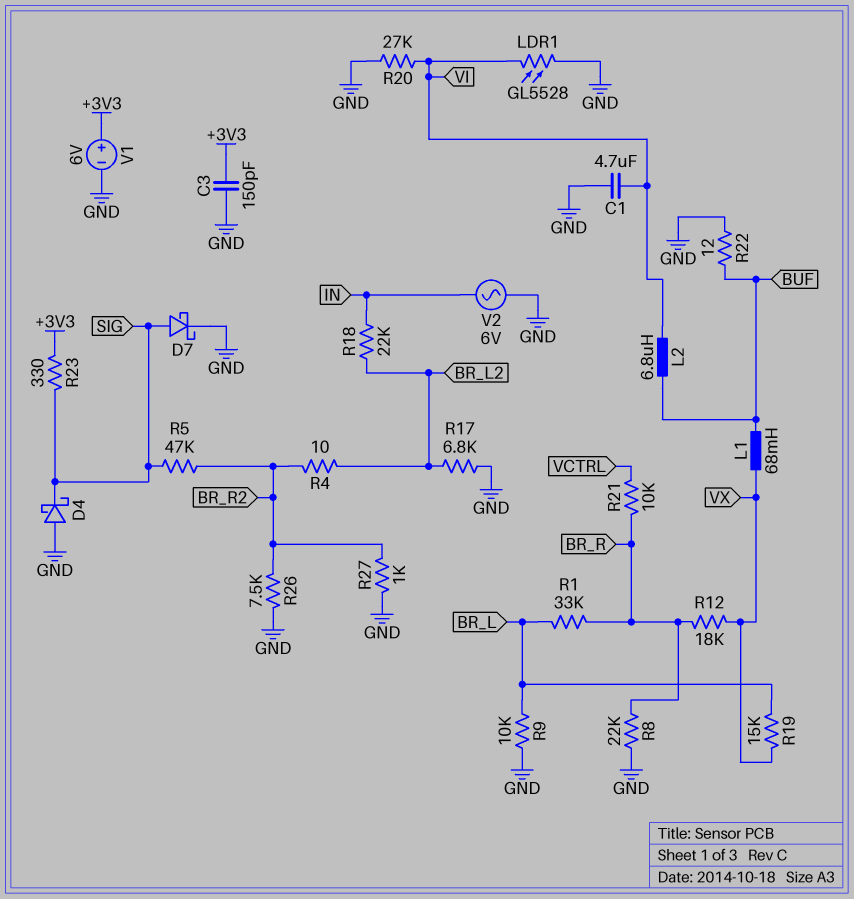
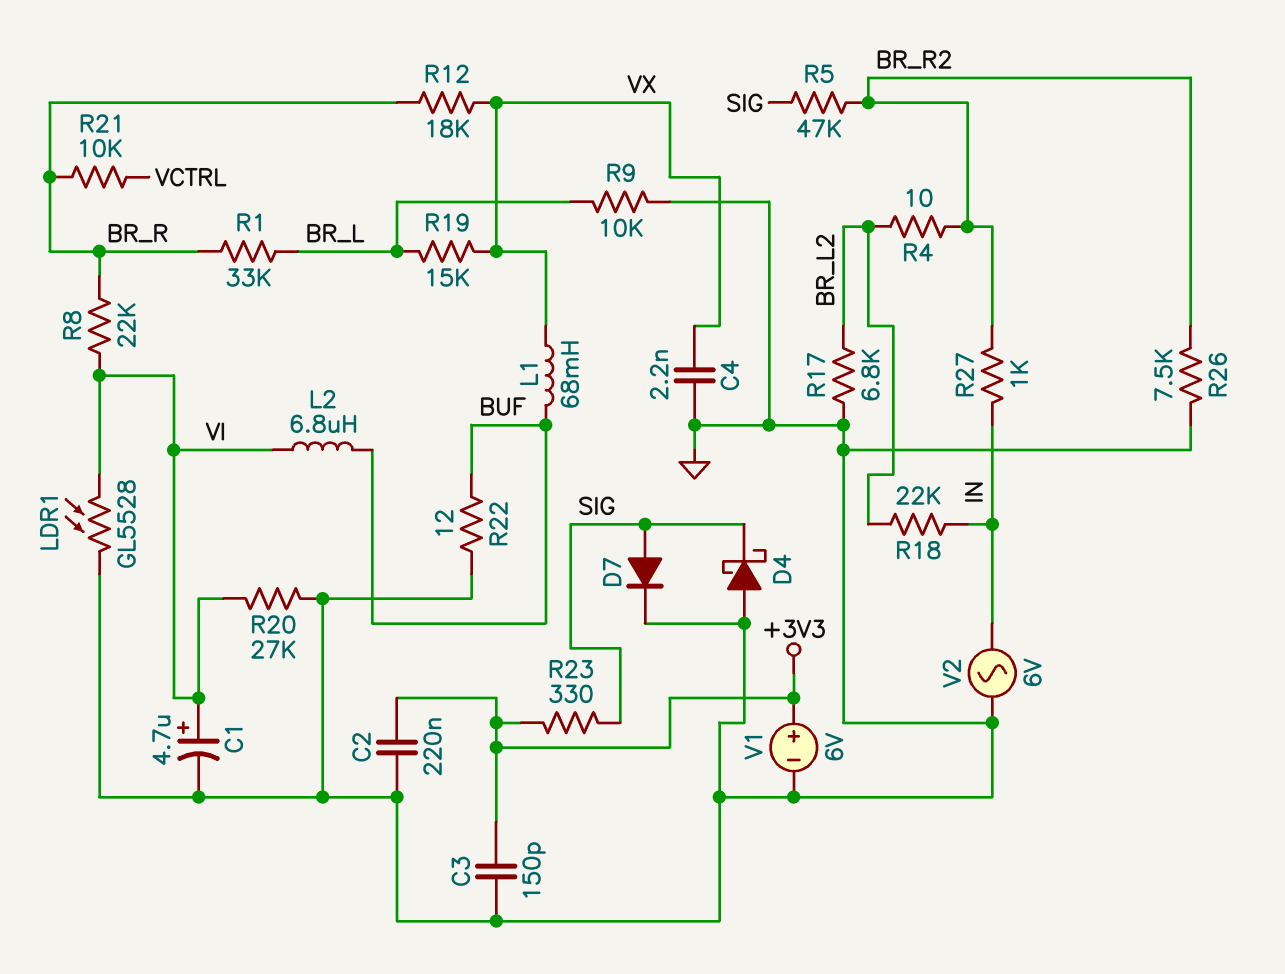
C1: 4.7uF (GND, VI) -> 4.7uF (plus VI, minus GND)
C2: none -> 220nF (+3V3, GND)
C4: none -> 2.2nF (GND, VX)
D7: schottky (A SIG, K GND) -> diode (A SIG, K GND)
R8: 22k (BR_R, GND) -> 22k (BR_R, VI)
R27: 1k (BR_R2, GND) -> 1k (BR_R2, IN)

